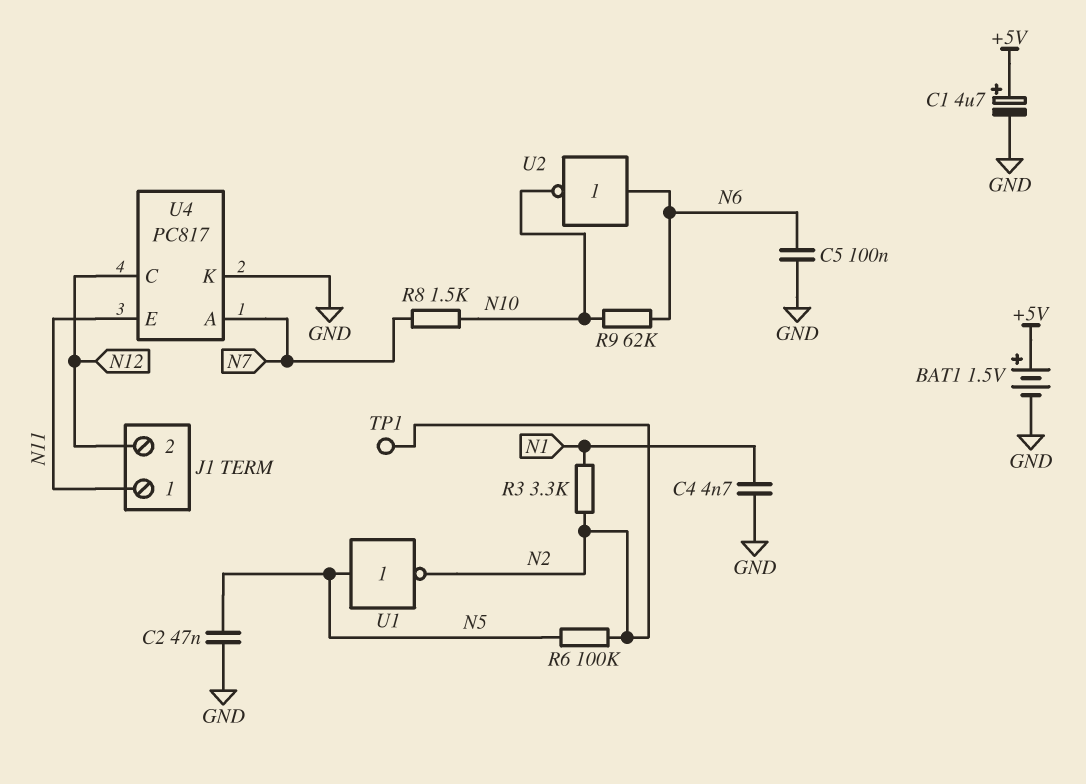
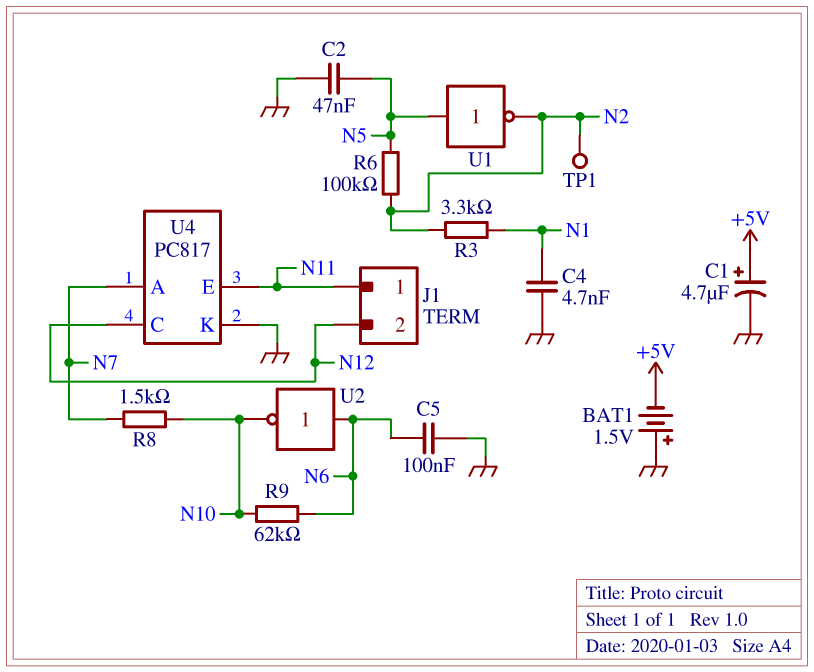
BAT1: 1.5V (plus +5V, minus GND) -> 1.5V (plus GND, minus +5V)

